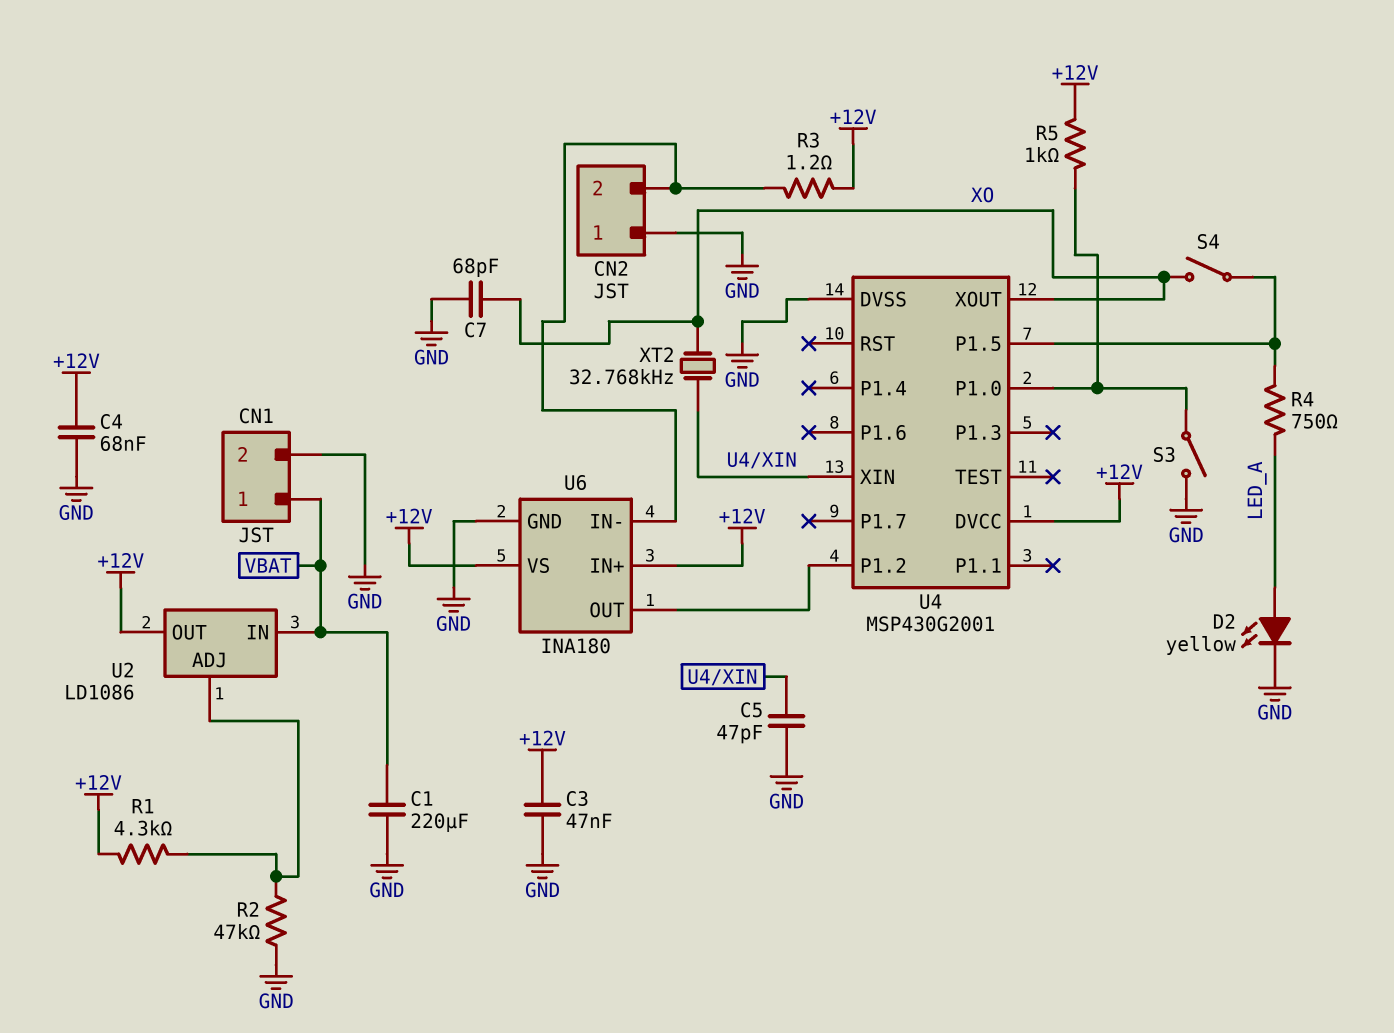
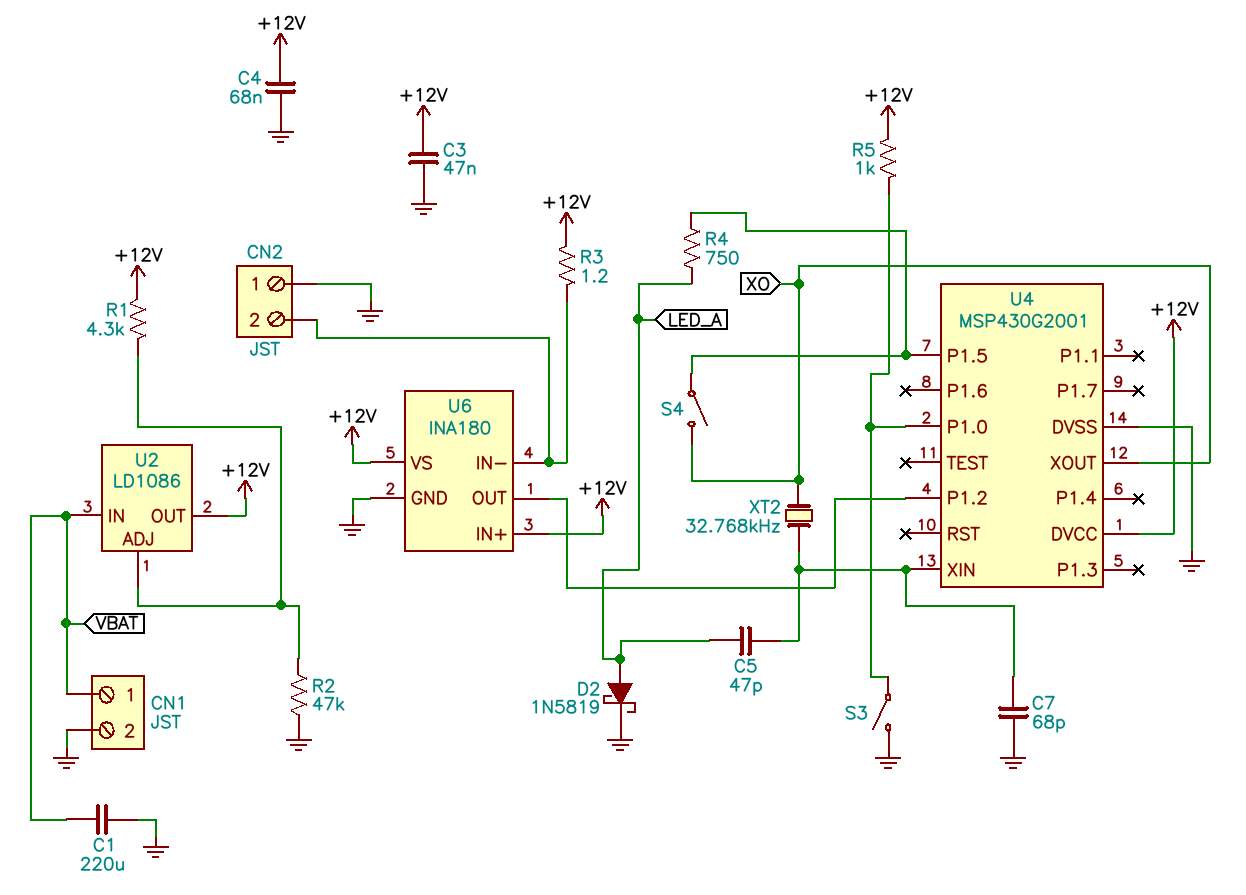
C5: 47pF (GND, U4/XIN) -> 47pF (LED_A, U4/XIN)
C7: 68pF (GND, XO) -> 68pF (GND, U4/XIN)
D2: LED yellow (A LED_A, K GND) -> schottky 1N5819 (A LED_A, K GND)

